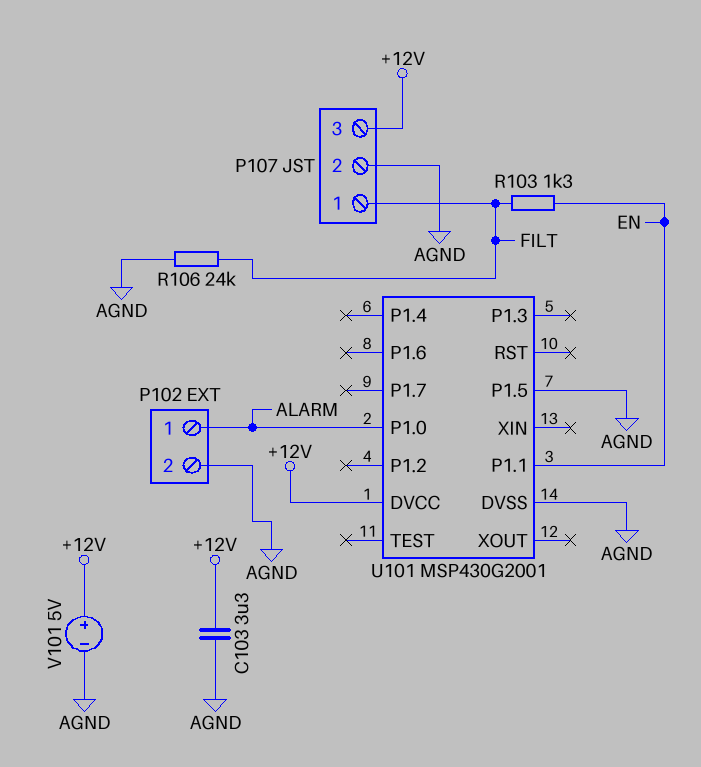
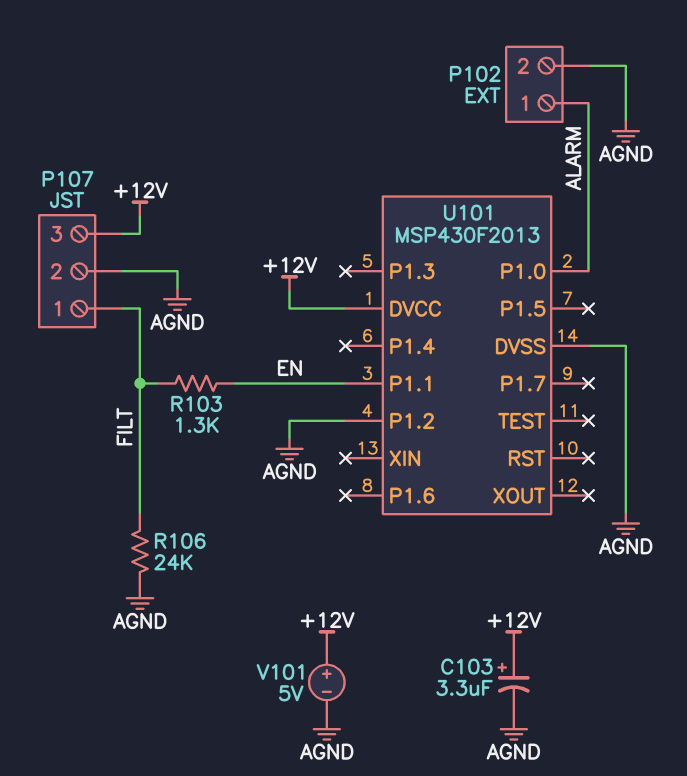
C103: 3.3uF (+12V, AGND) -> 3.3uF (plus +12V, minus AGND)
U101: MSP430G2001 -> MSP430F2013
U101 pin P1.2: none -> AGND
U101 pin P1.5: AGND -> none

